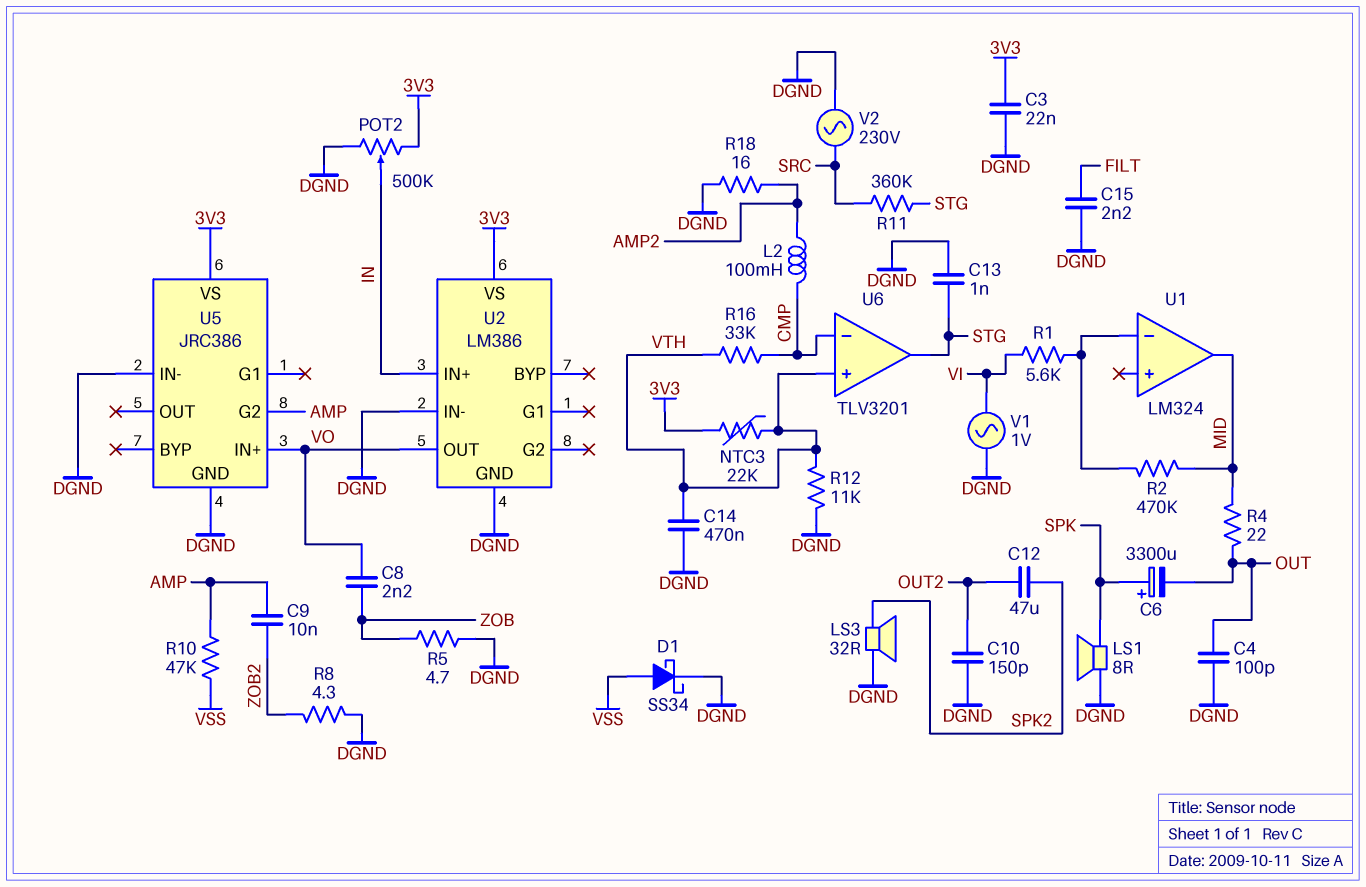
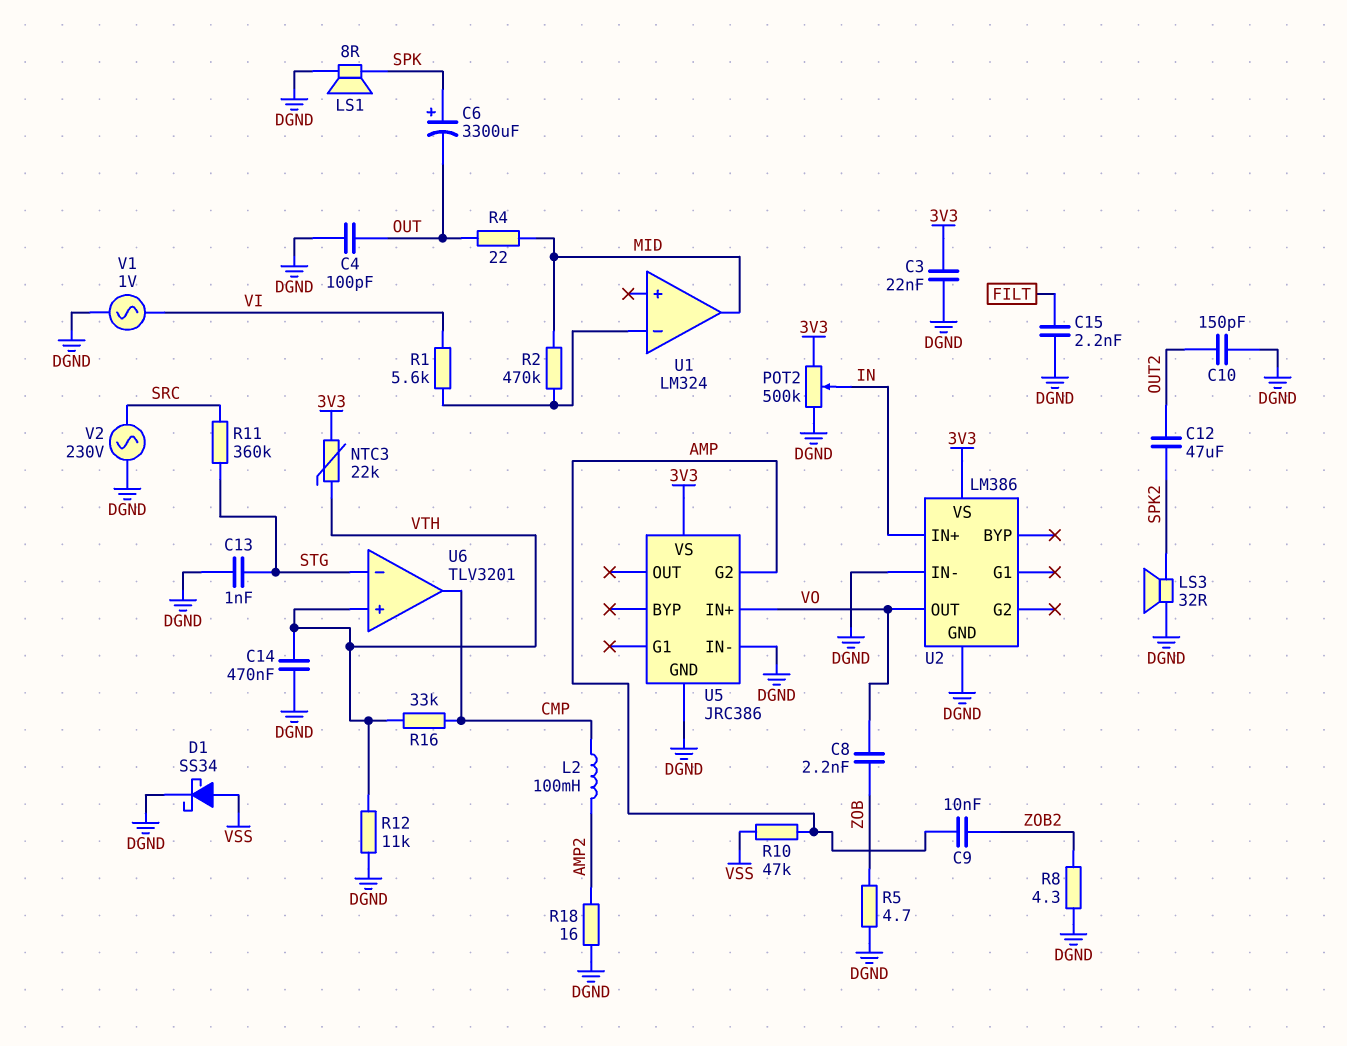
U6 pin in-: CMP -> STG
U6 pin out: STG -> CMP

